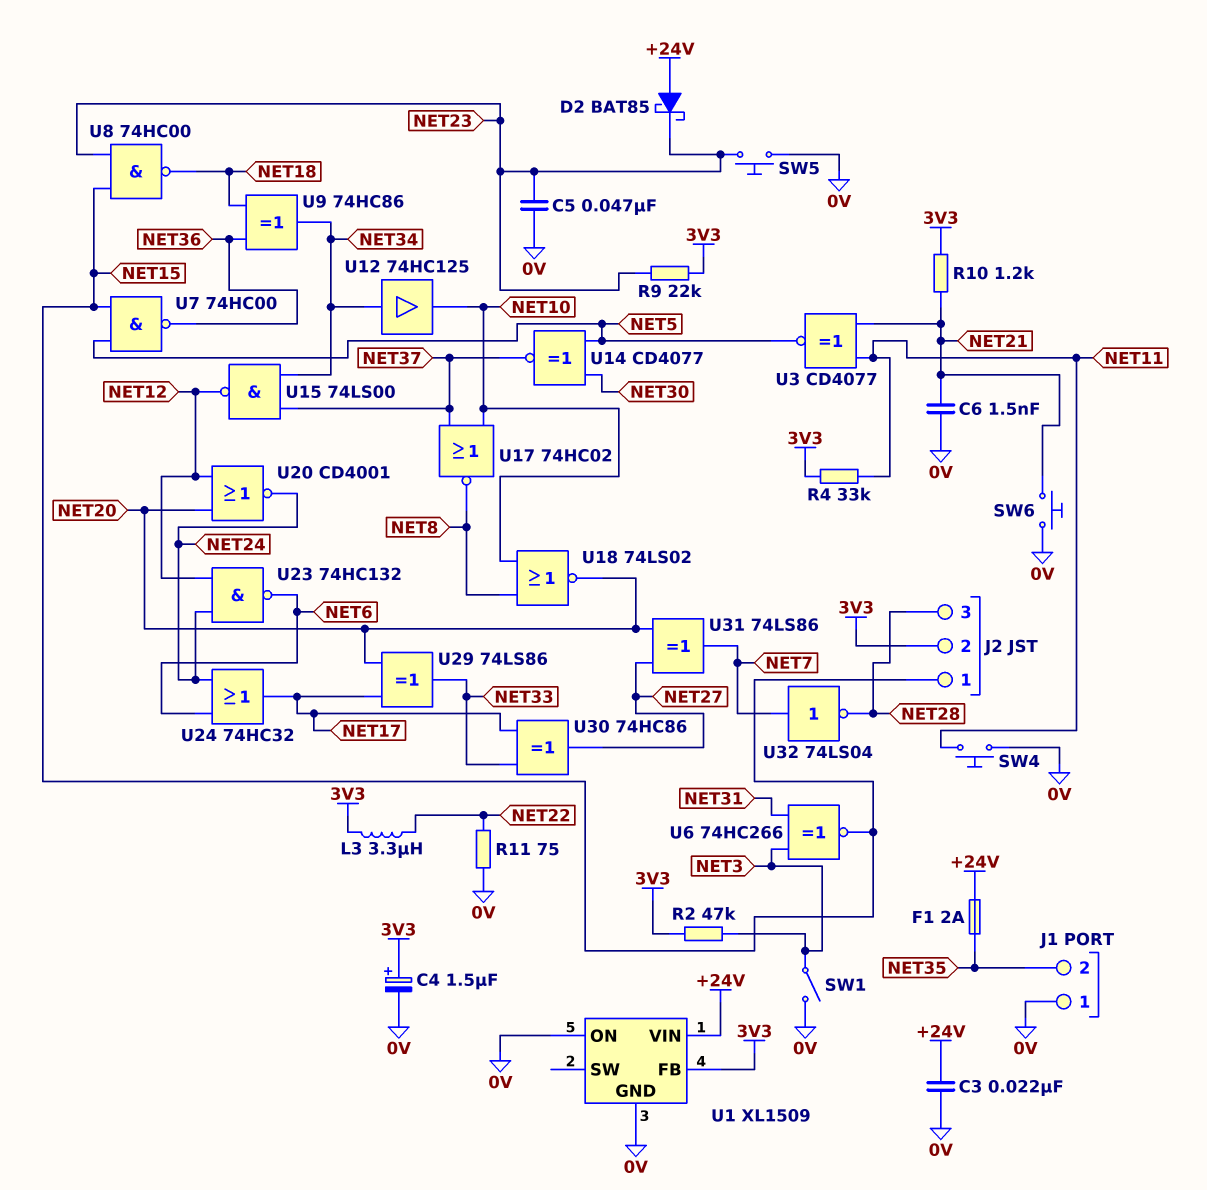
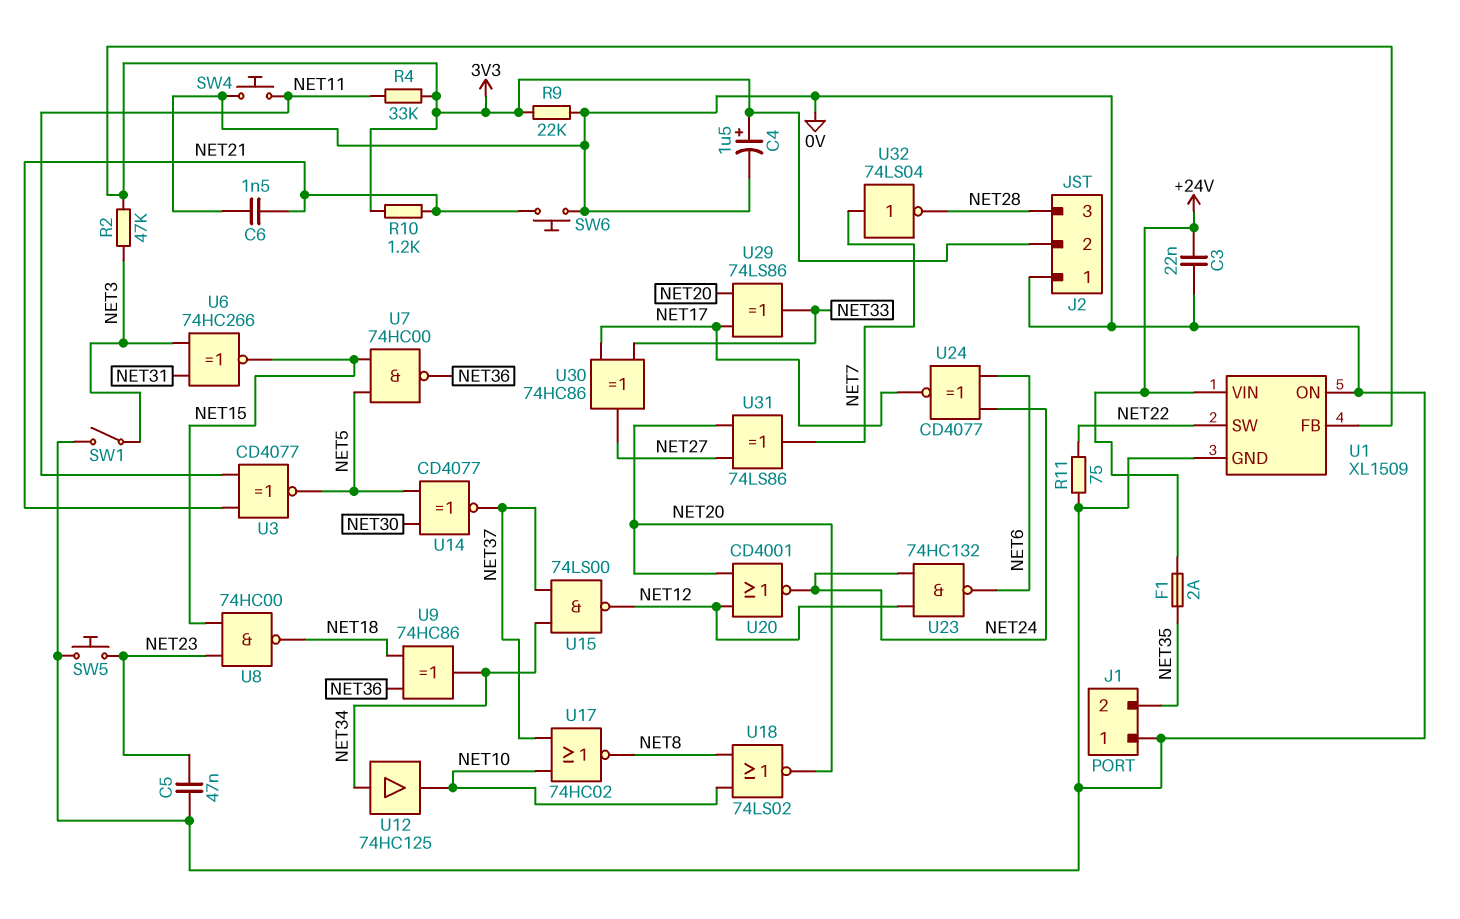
D2: schottky BAT85 (A +24V, K NET23) -> none
J2 pin 1: NET15 -> 0V
L3: 3.3uH (3V3, NET22) -> none
R9: 22k (3V3, NET23) -> 22k (0V, 3V3)
U1 pin SW: none -> NET22
U24: OR 74HC32 (in NET6, in NET24, out NET17) -> XNOR CD4077 (in NET6, in NET24, out NET17)

